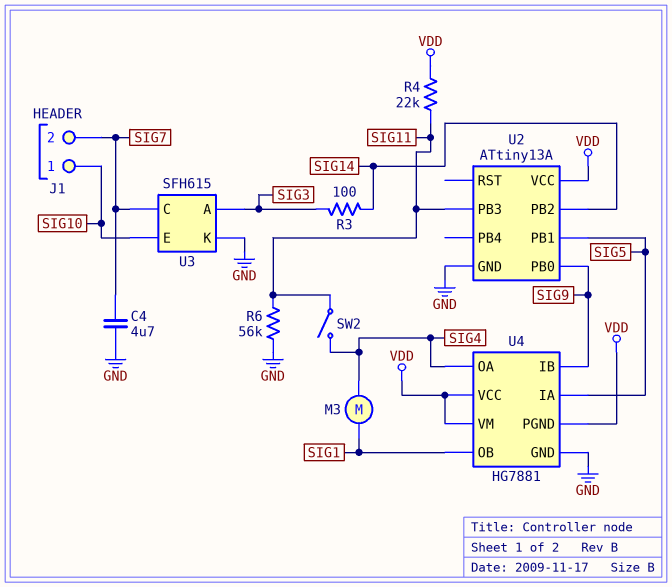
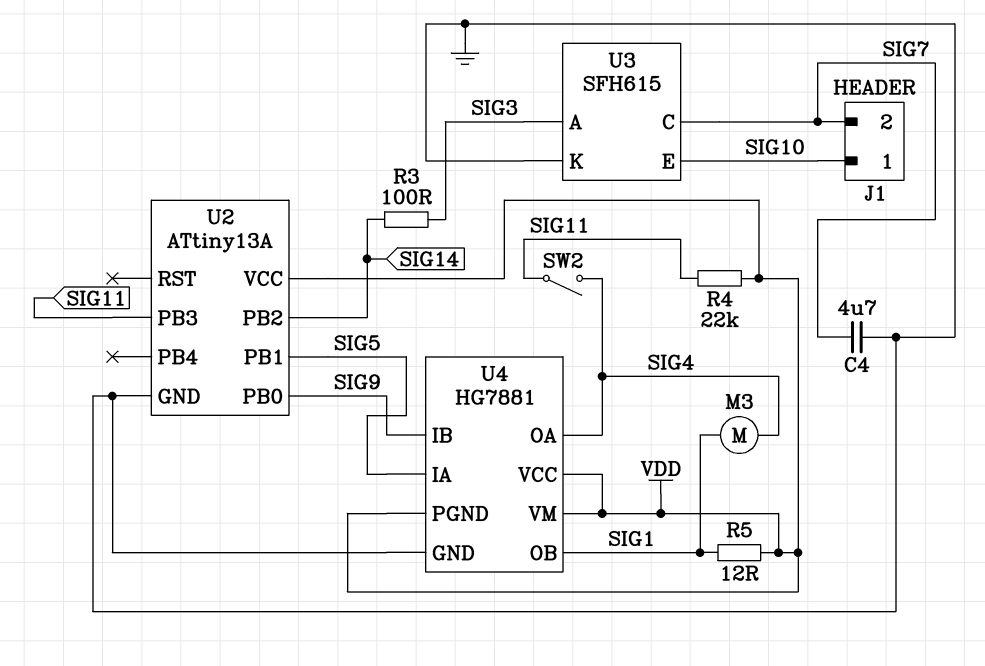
R5: none -> 12 (SIG1, VDD)
R6: 56k (GND, SIG11) -> none

